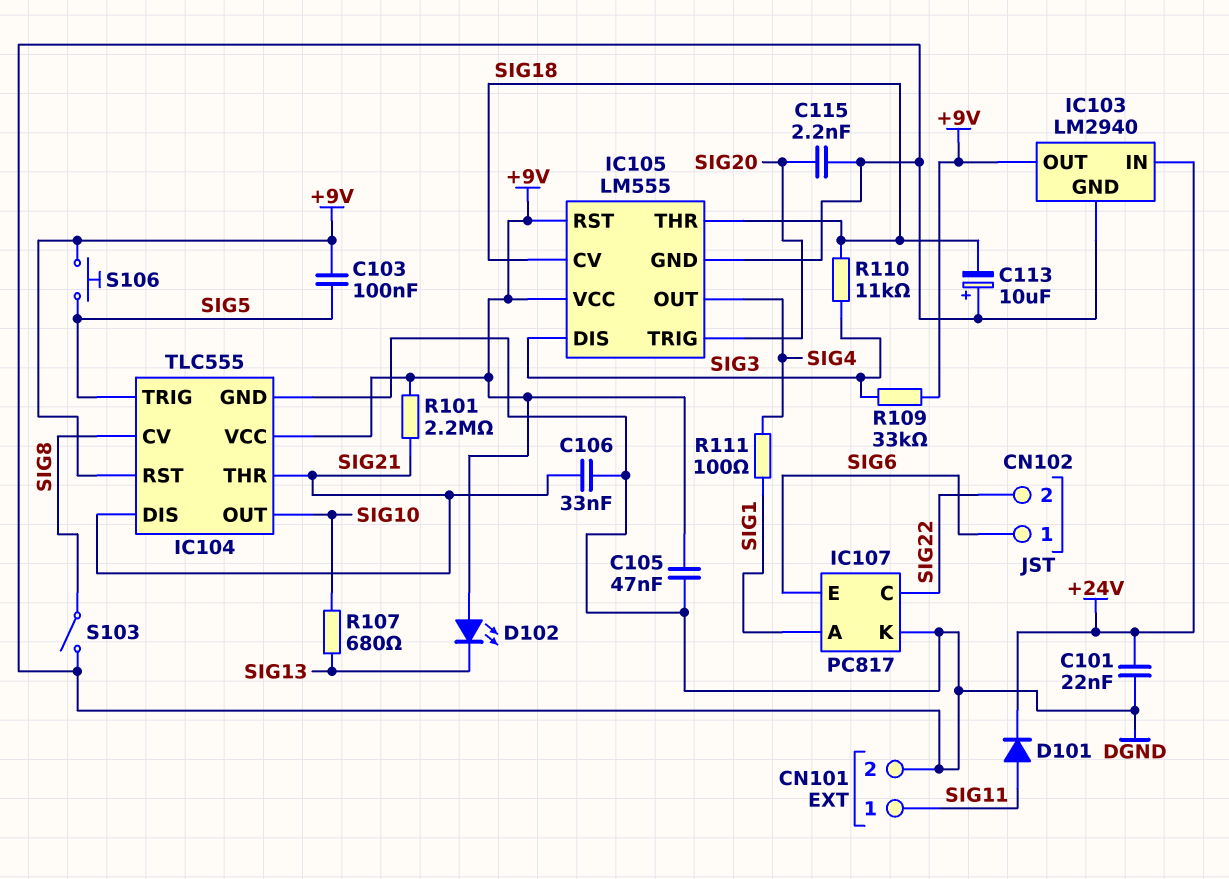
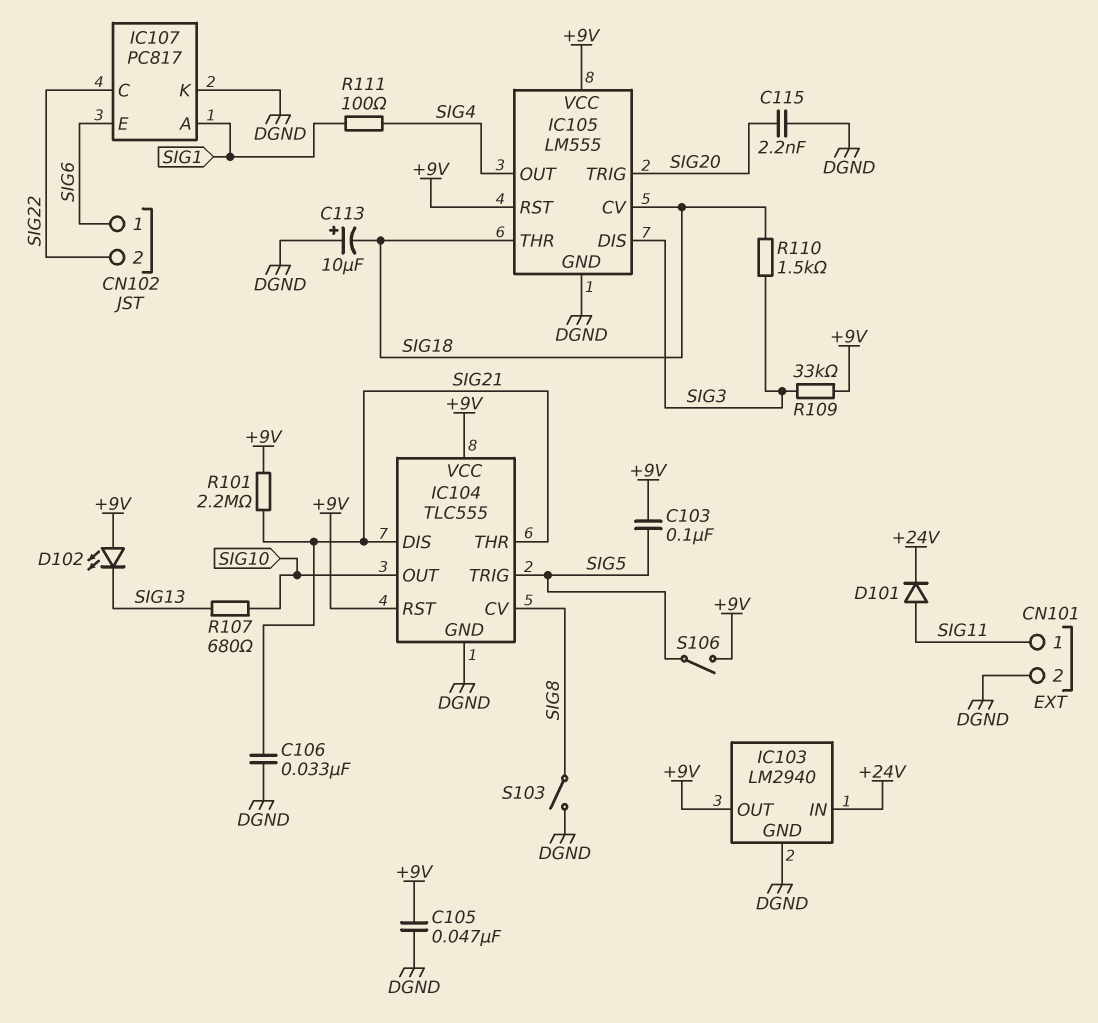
C101: 22nF (+24V, DGND) -> none
R110: 11k (SIG3, SIG18) -> 1.5k (SIG3, SIG18)
S106: button (+9V, SIG5) -> switch (+9V, SIG5)

